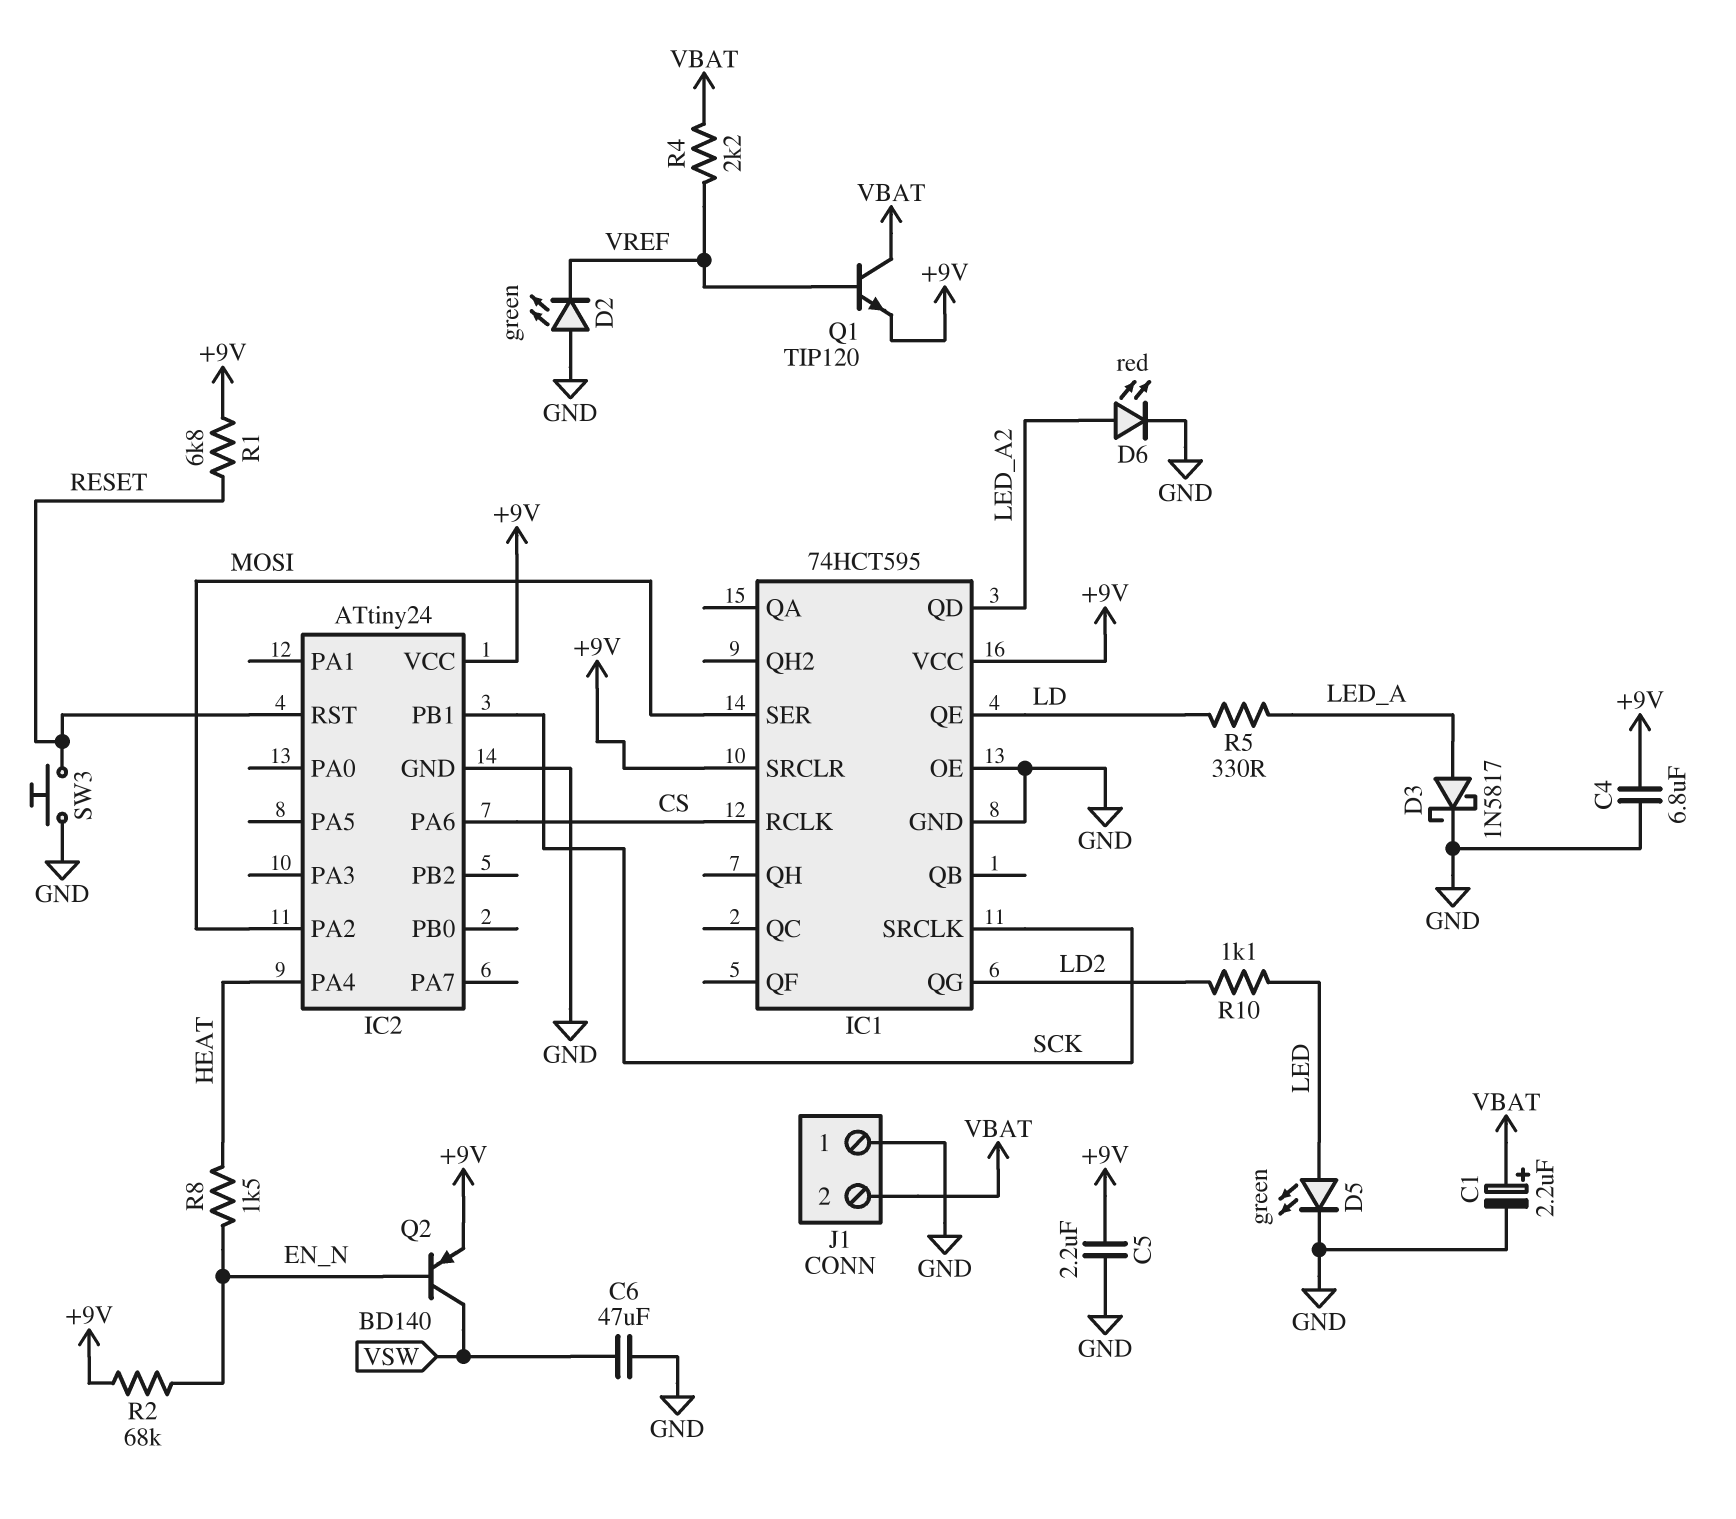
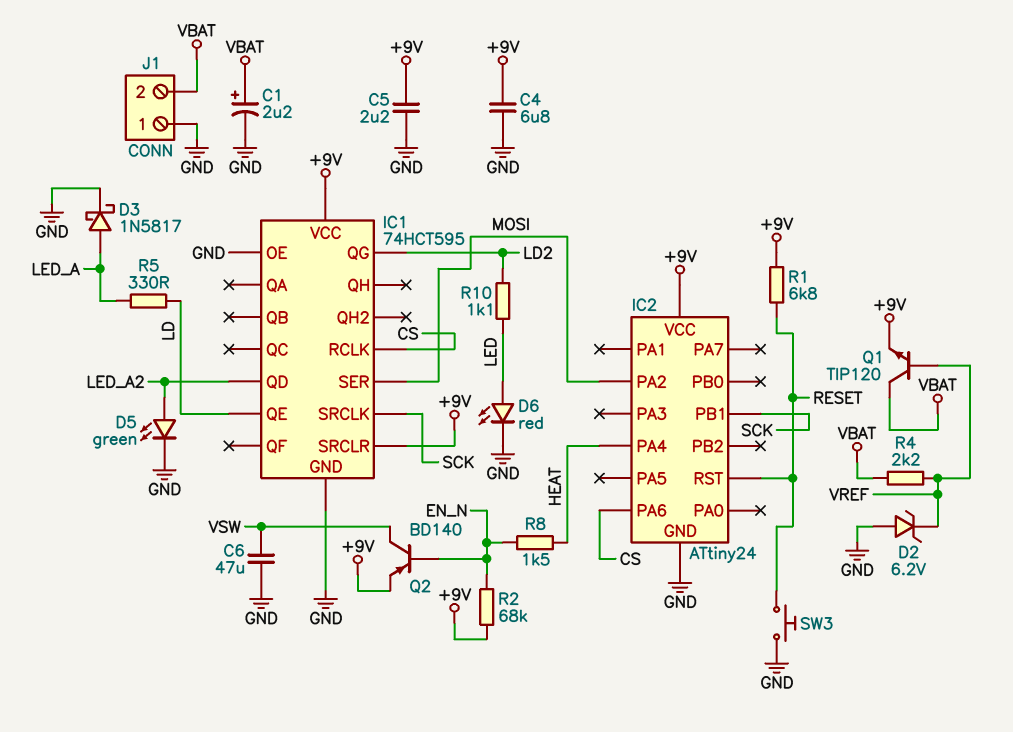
D2: LED green (A GND, K VREF) -> zener 6.2V (A GND, K VREF)
D5: LED green (A LED, K GND) -> LED green (A LED_A2, K GND)
D6: LED red (A LED_A2, K GND) -> LED red (A LED, K GND)

